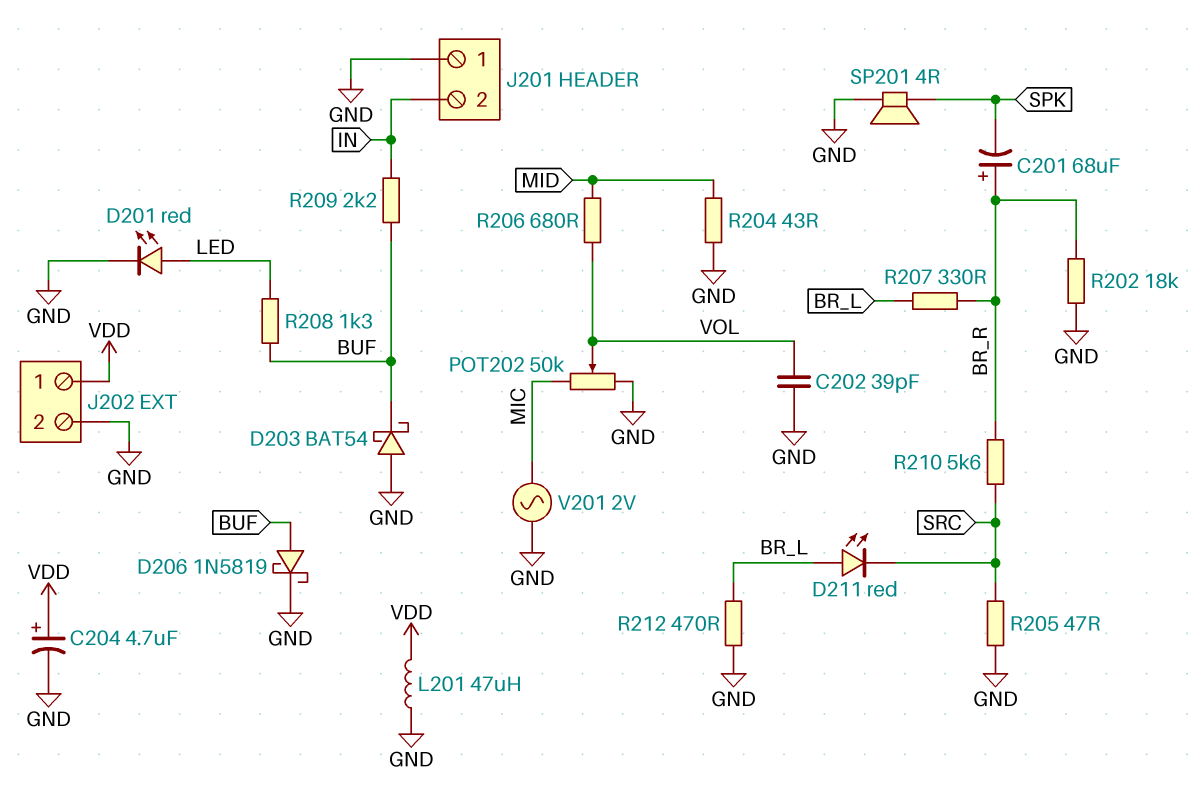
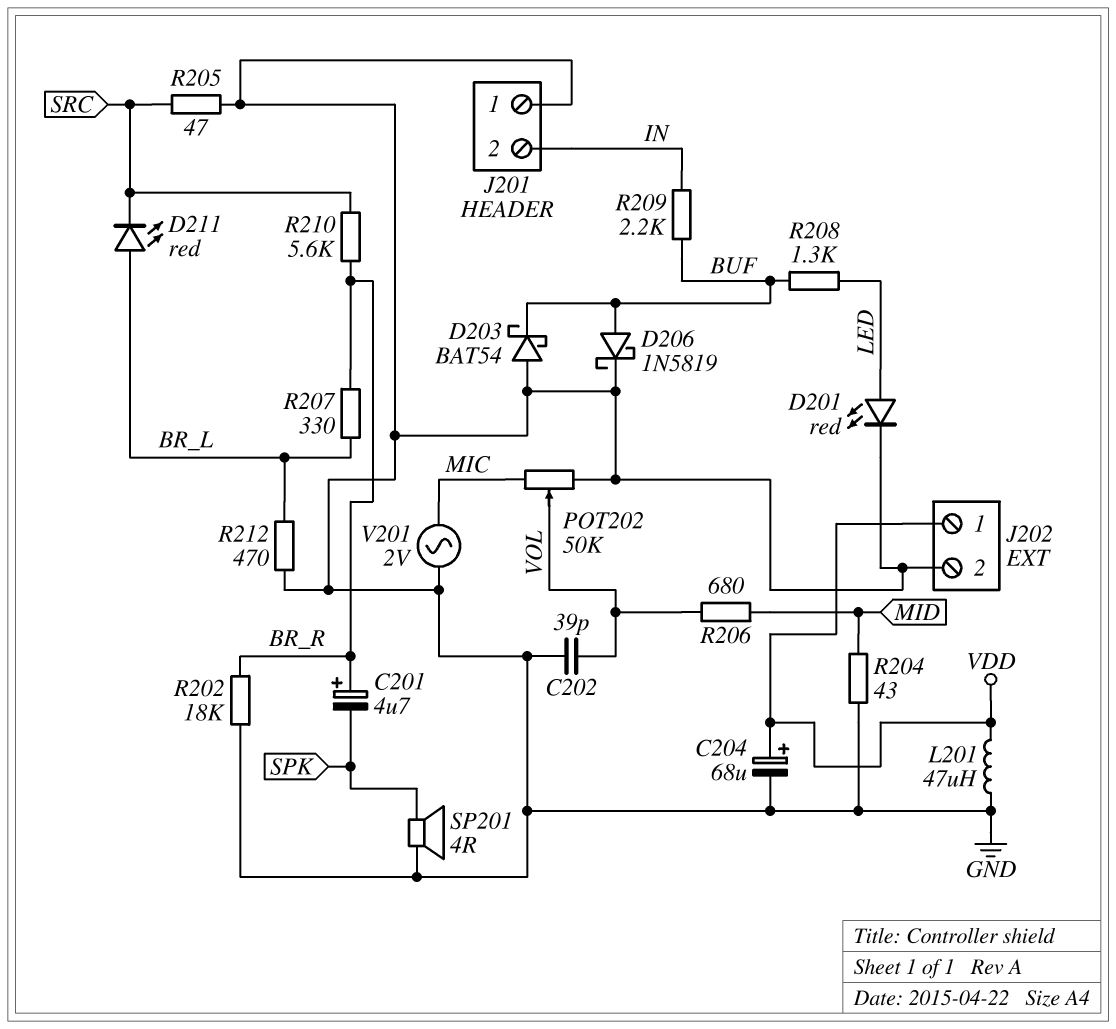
C201: 68uF (plus BR_R, minus SPK) -> 4.7uF (plus BR_R, minus SPK)
C204: 4.7uF (plus VDD, minus GND) -> 68uF (plus VDD, minus GND)

